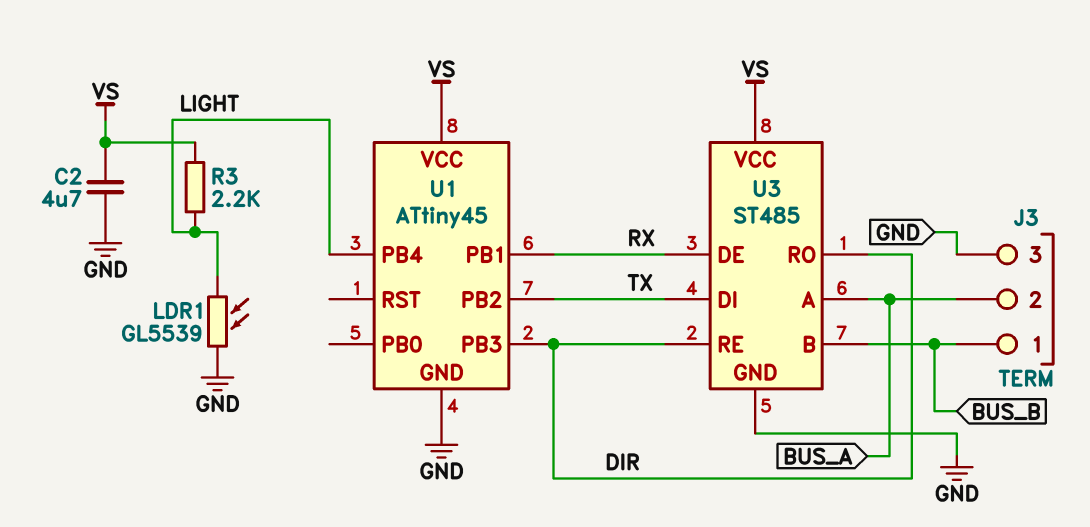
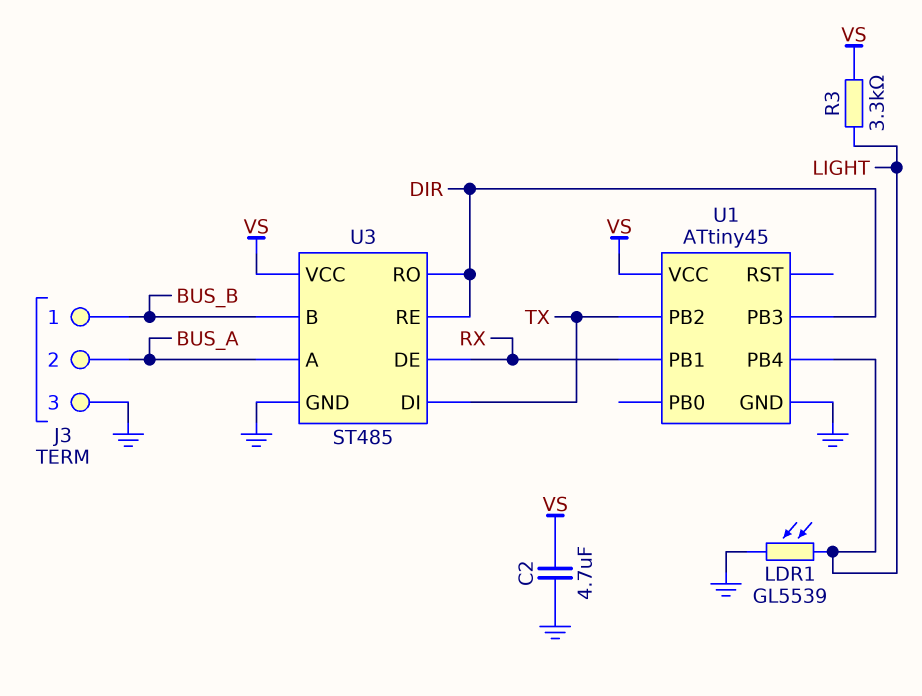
R3: 2.2k (LIGHT, VS) -> 3.3k (LIGHT, VS)

